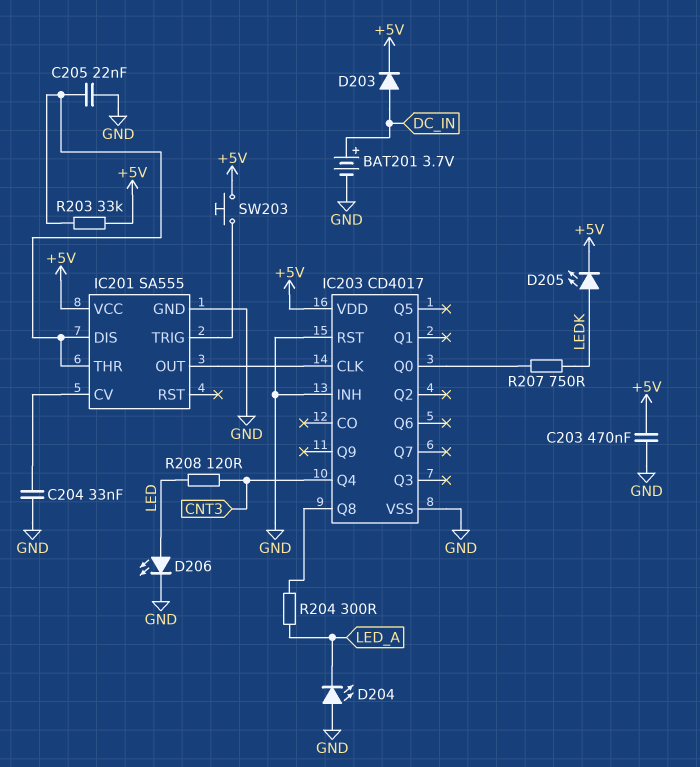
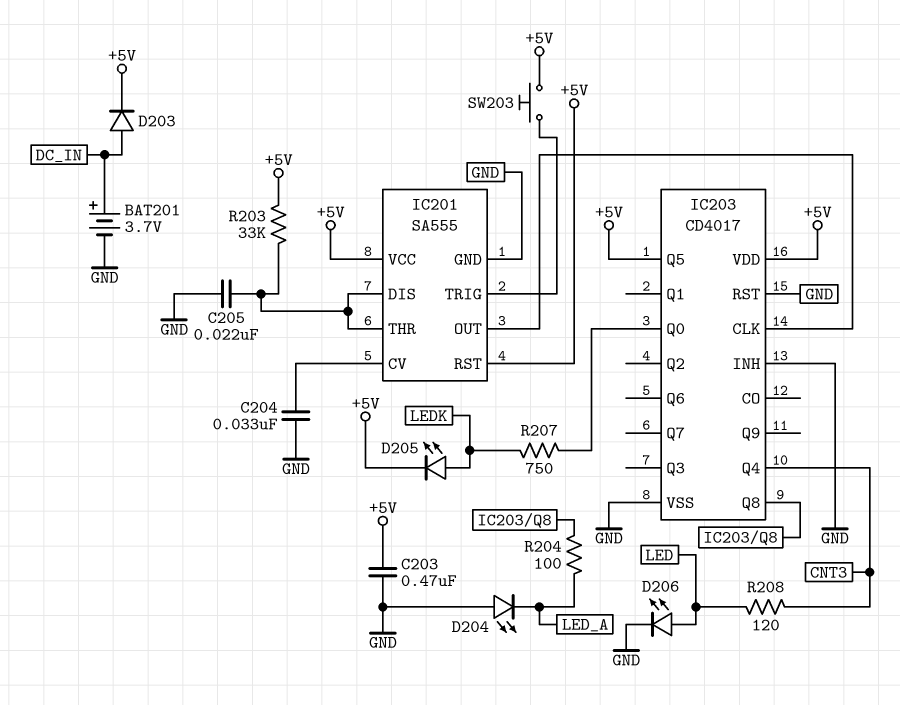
IC201 pin RST: none -> +5V
IC203 pin Q5: none -> +5V
R204: 300 (IC203/Q8, LED_A) -> 100 (IC203/Q8, LED_A)

